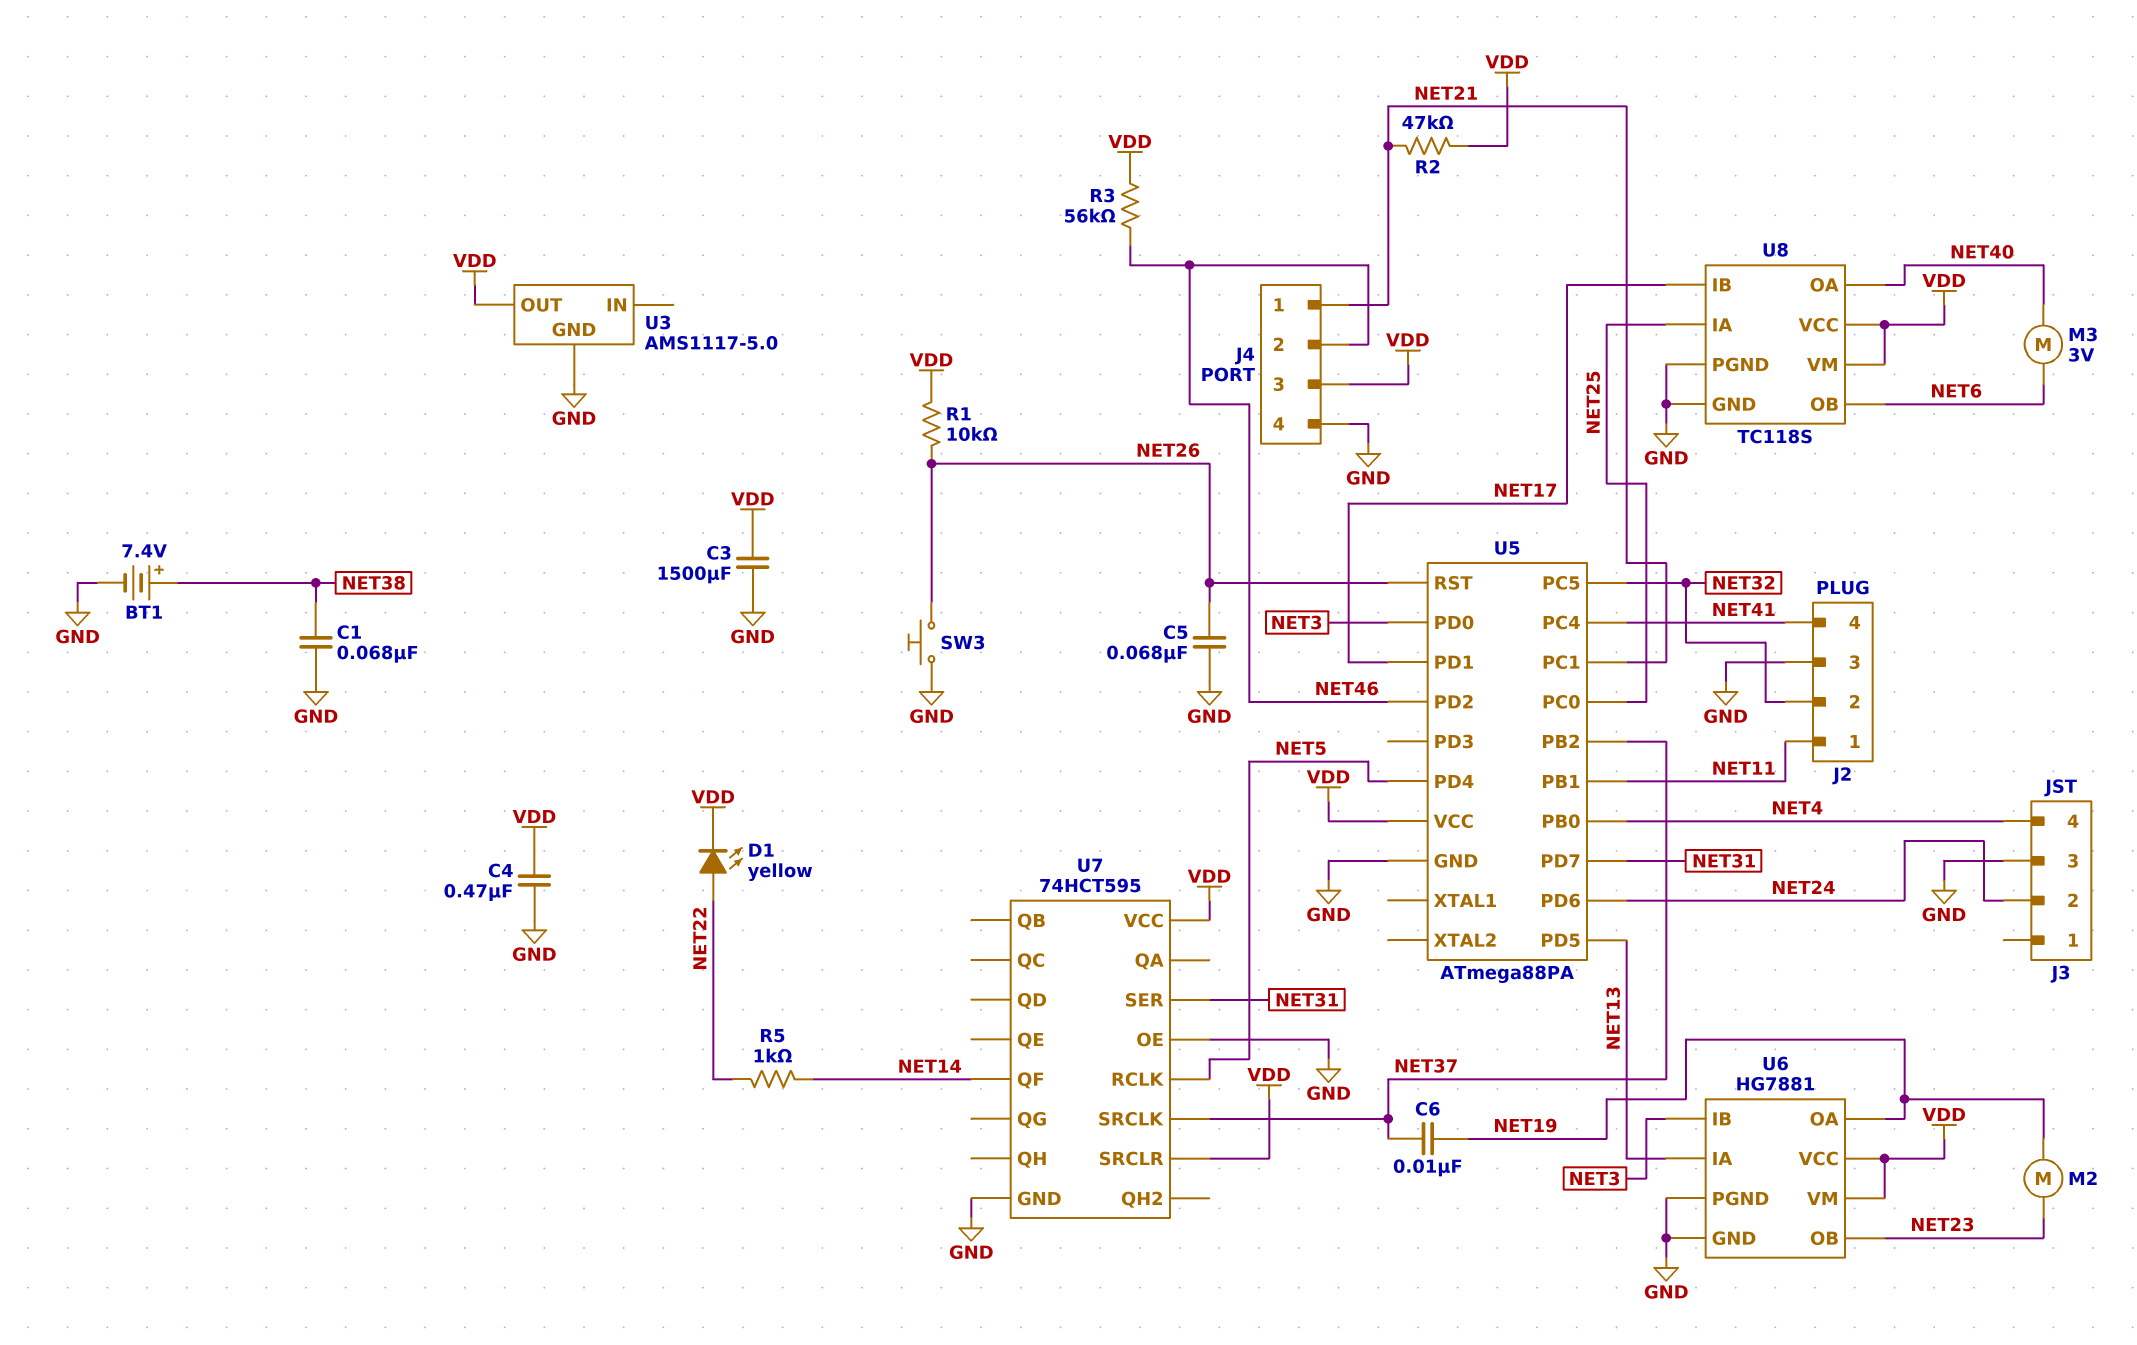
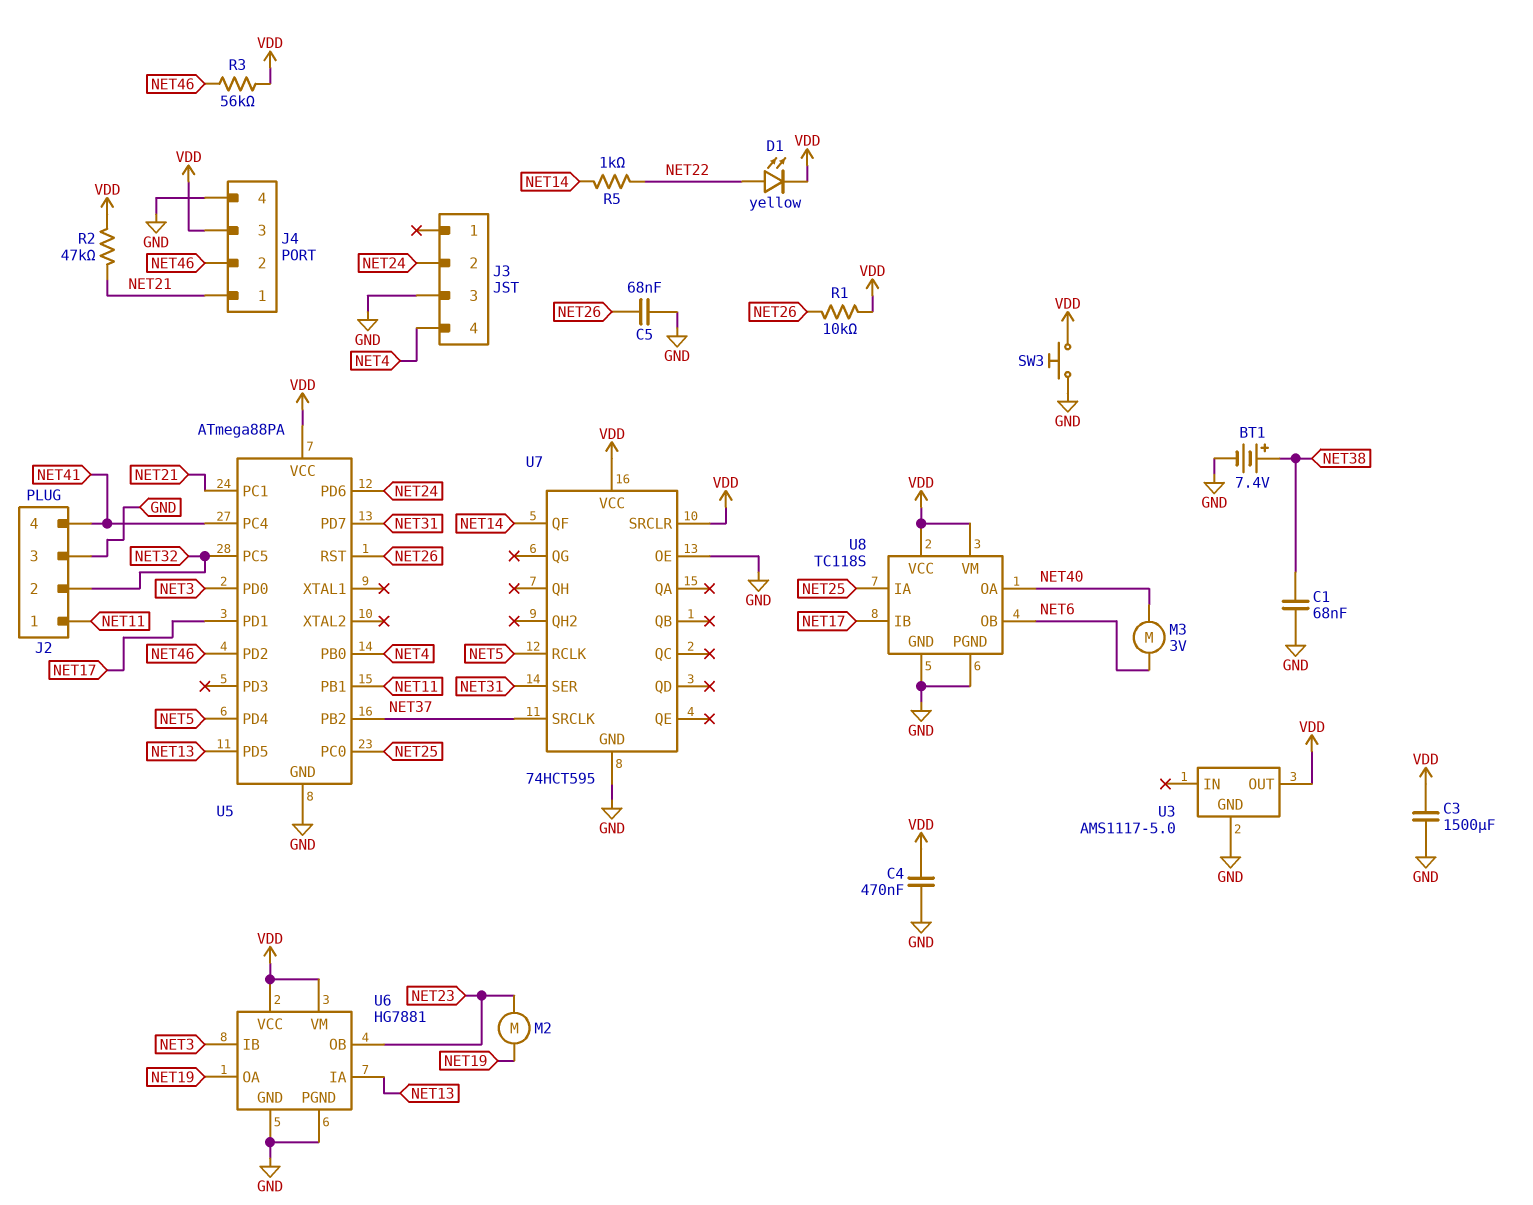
C6: 10nF (NET19, NET37) -> none
SW3: button (GND, NET26) -> button (GND, VDD)

